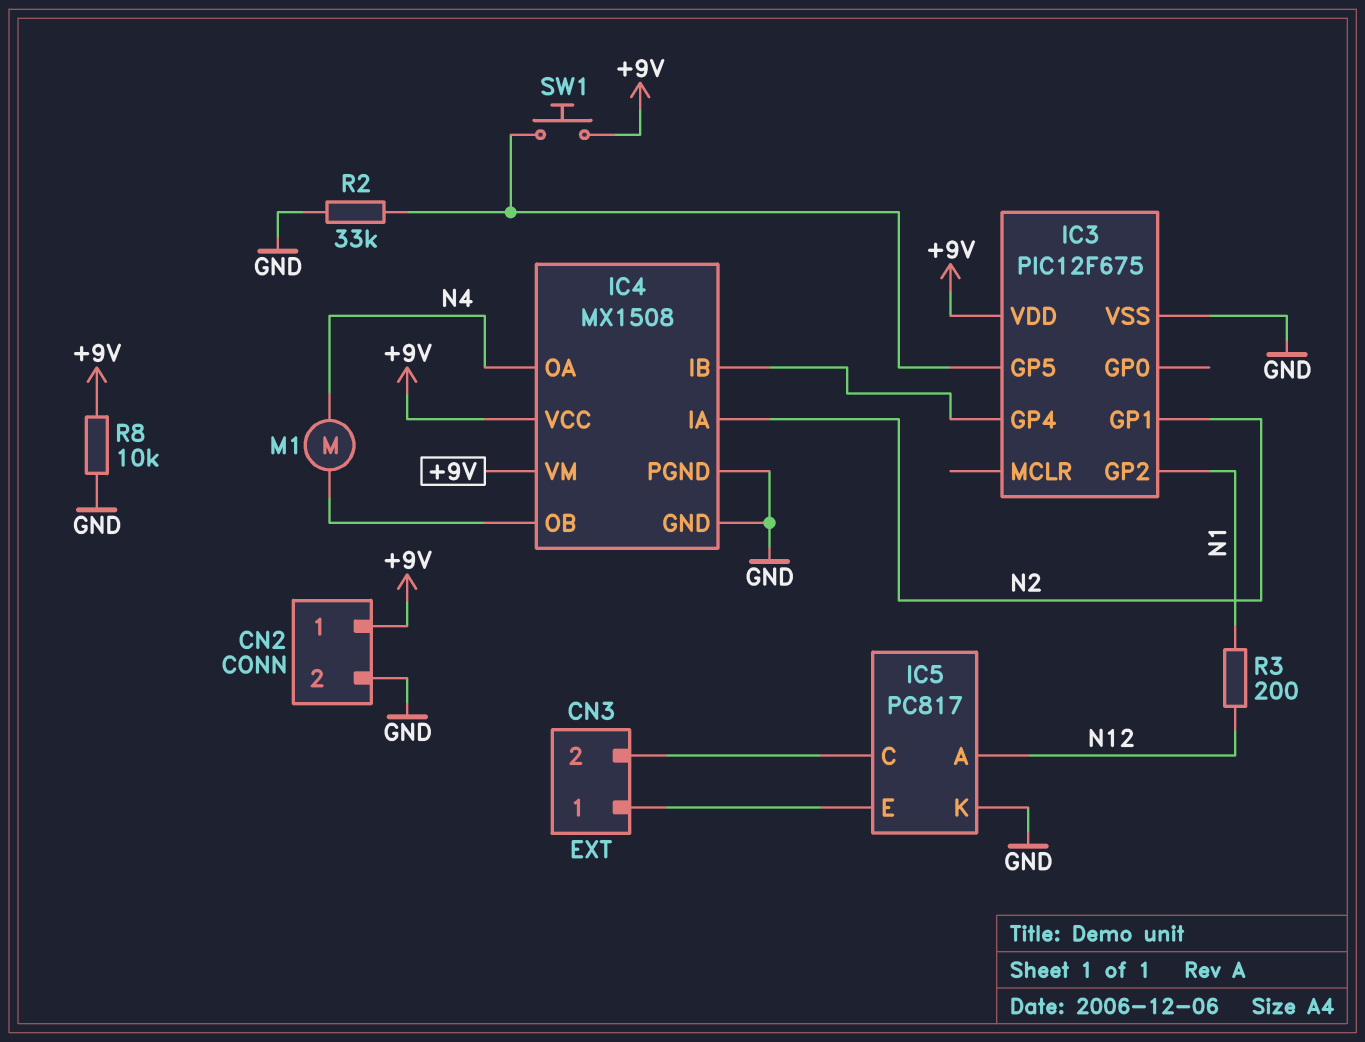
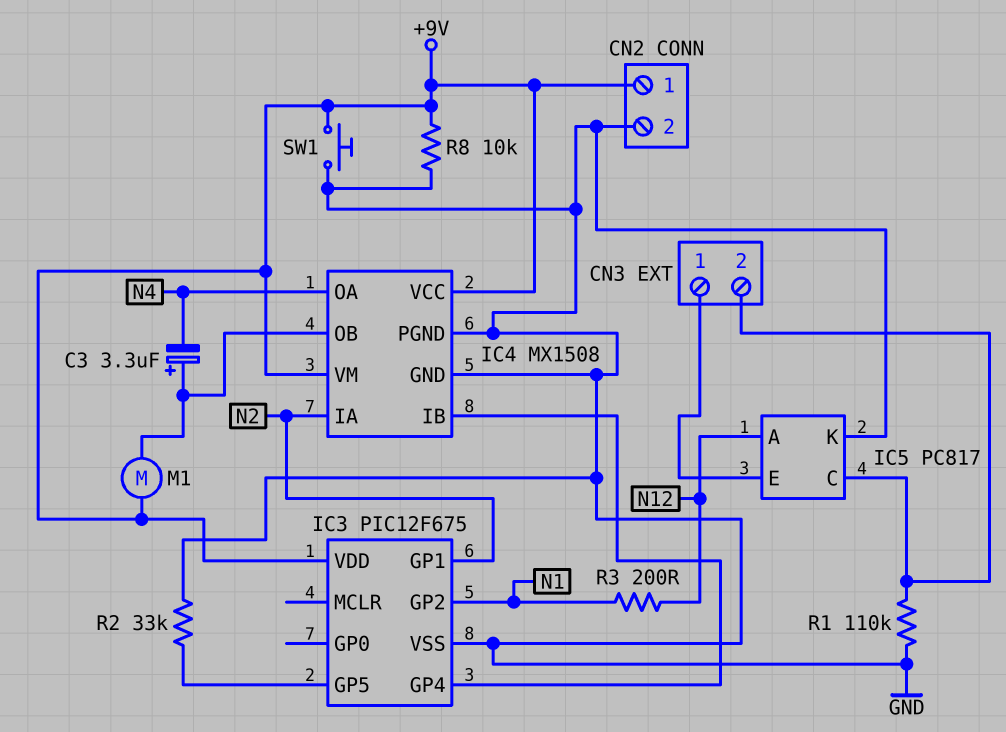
C3: none -> 3.3uF (plus IC4/OB, minus N4)
M1: motor (IC4/OB, N4) -> motor (+9V, IC4/OB)
R1: none -> 110k (CN3/2, GND)
SW1: button (+9V, IC3/GP5) -> button (+9V, GND)

